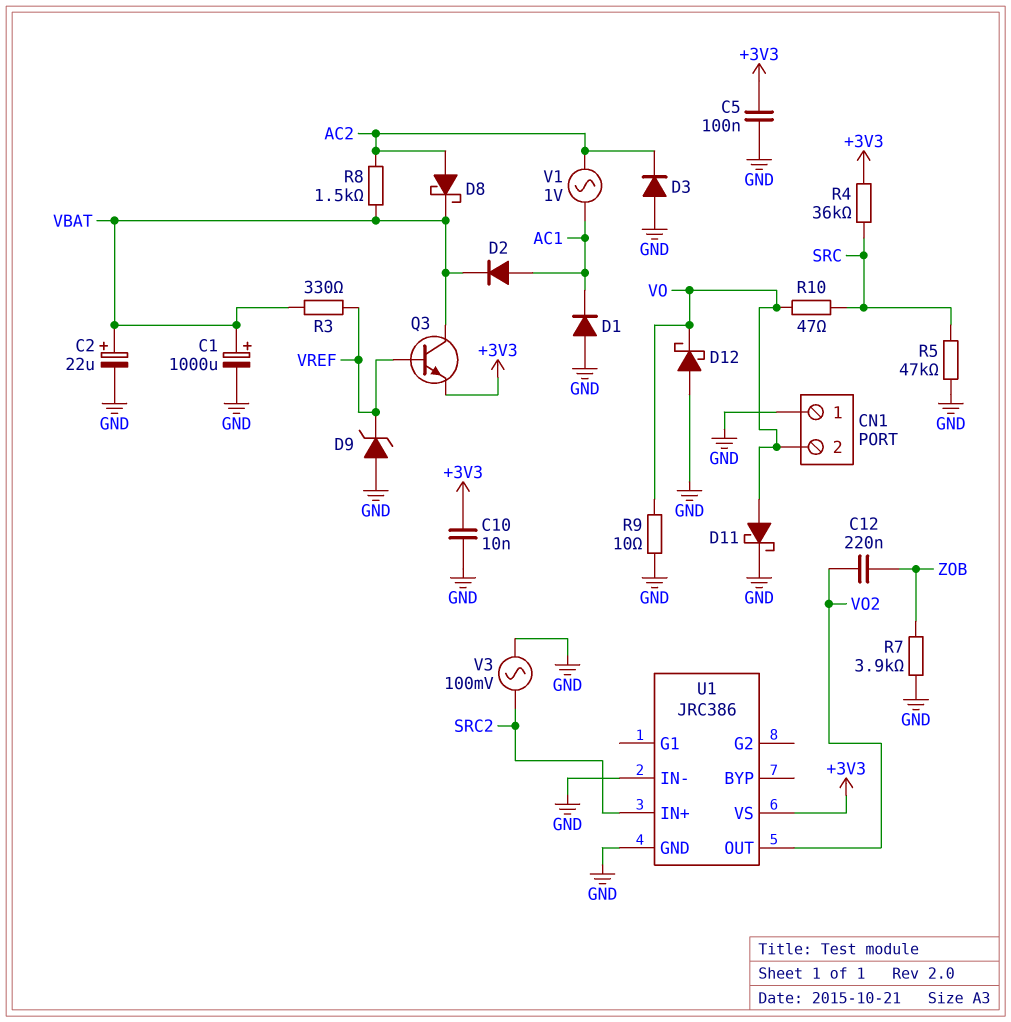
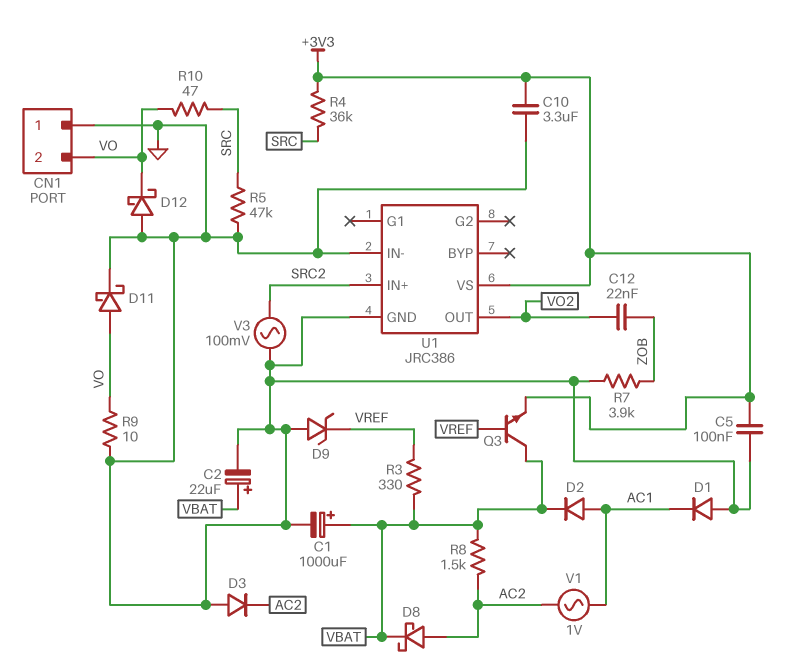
C10: 10nF (+3V3, GND) -> 3.3uF (+3V3, GND)
C12: 220nF (VO2, ZOB) -> 22nF (VO2, ZOB)

